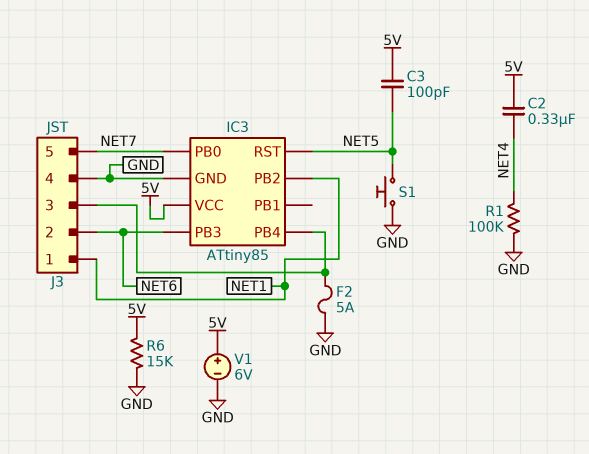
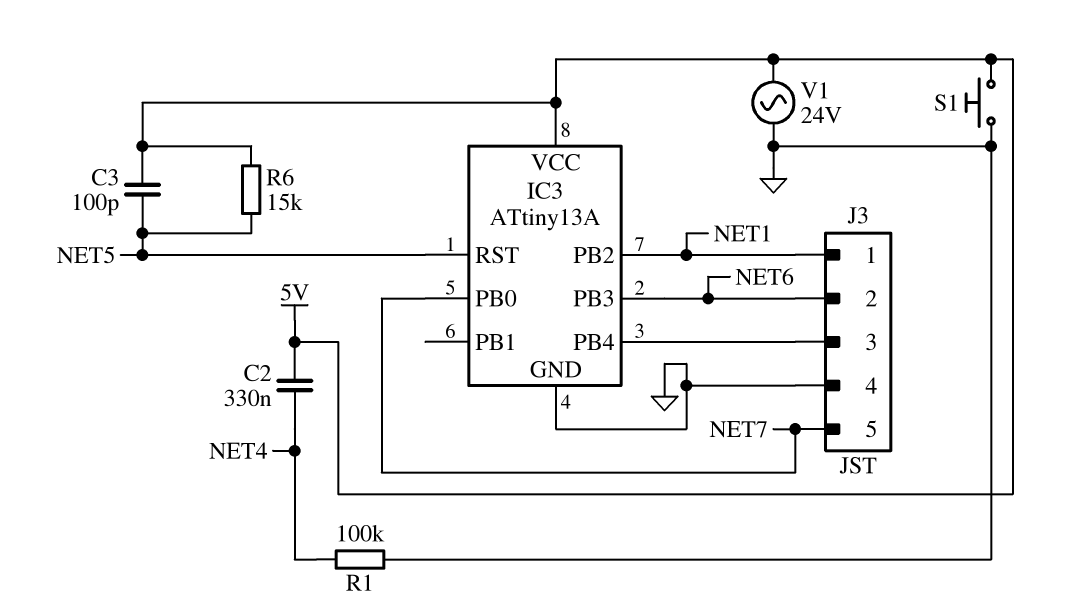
F2: 5A (GND, IC3/PB4) -> none
IC3: ATtiny85 -> ATtiny13A
R6: 15k (5V, GND) -> 15k (5V, NET5)
S1: button (GND, NET5) -> button (5V, GND)
V1: 6V (plus 5V, minus GND) -> AC 24V (5V, GND)

